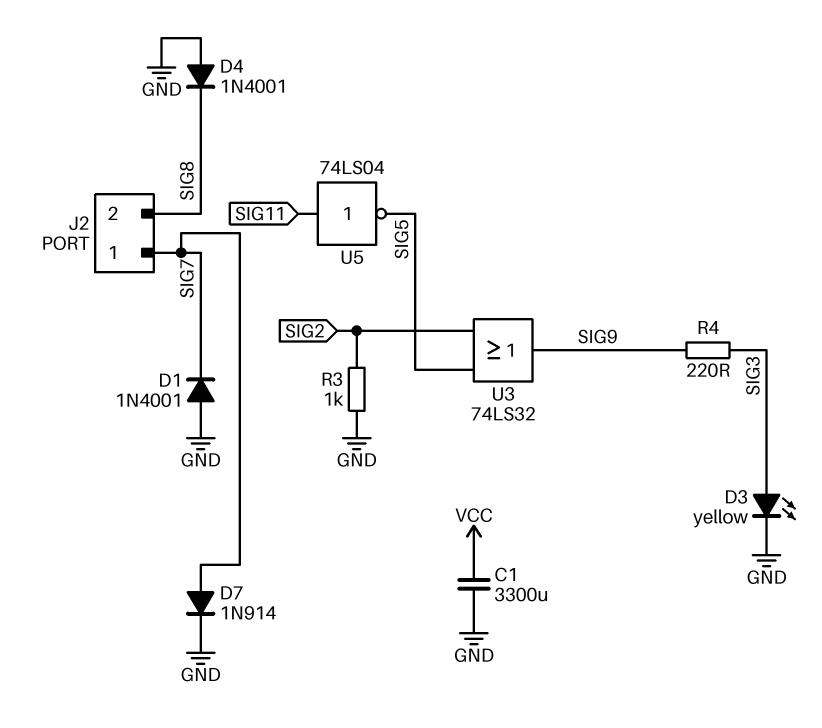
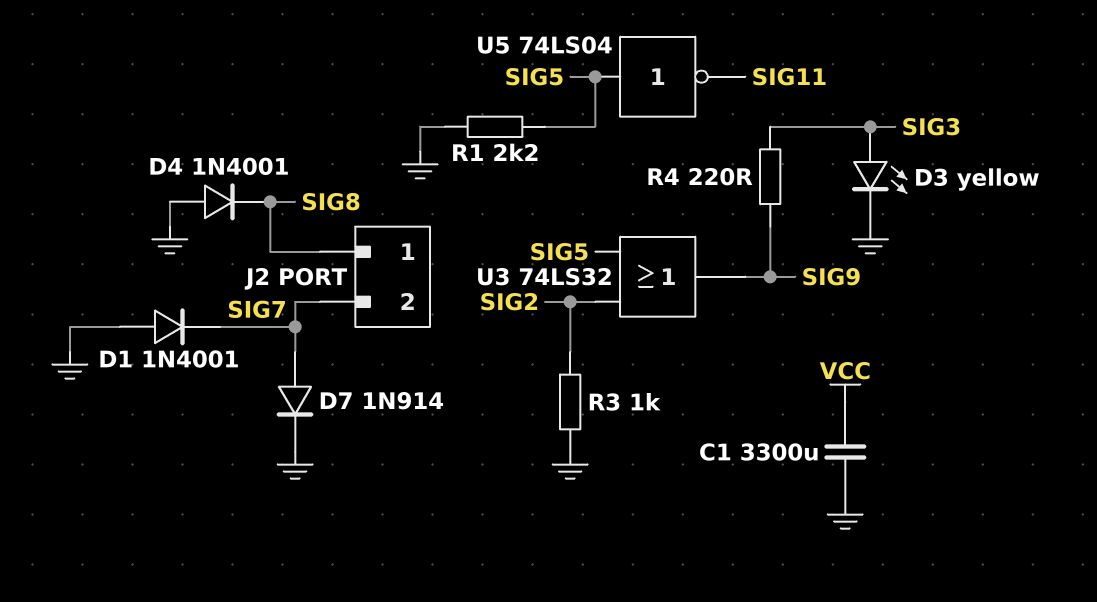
J2 pin 1: SIG7 -> SIG8
J2 pin 2: SIG8 -> SIG7
R1: none -> 2.2k (GND, SIG5)
U5: NOT 74LS04 (in SIG11, out SIG5) -> NOT 74LS04 (in SIG5, out SIG11)

